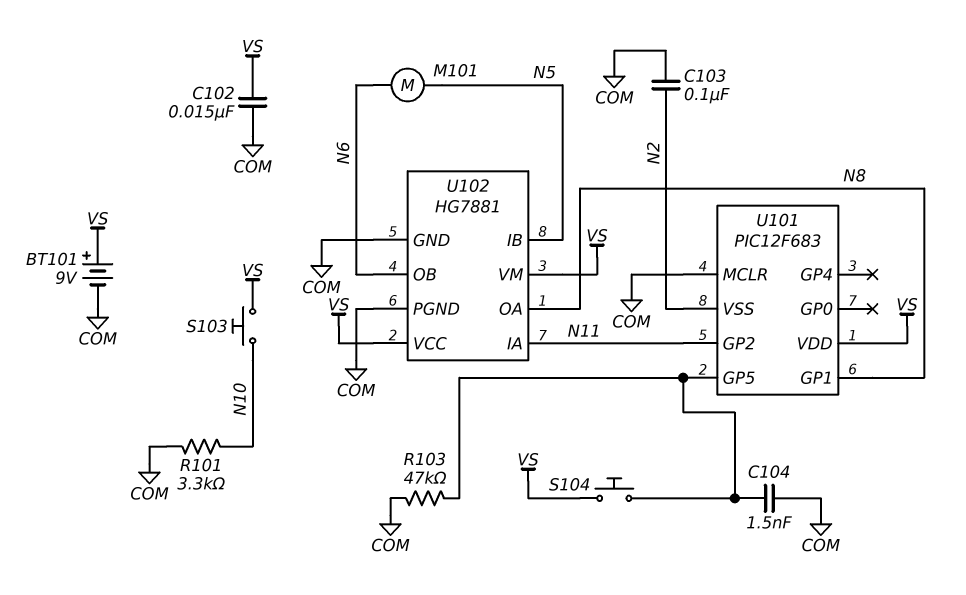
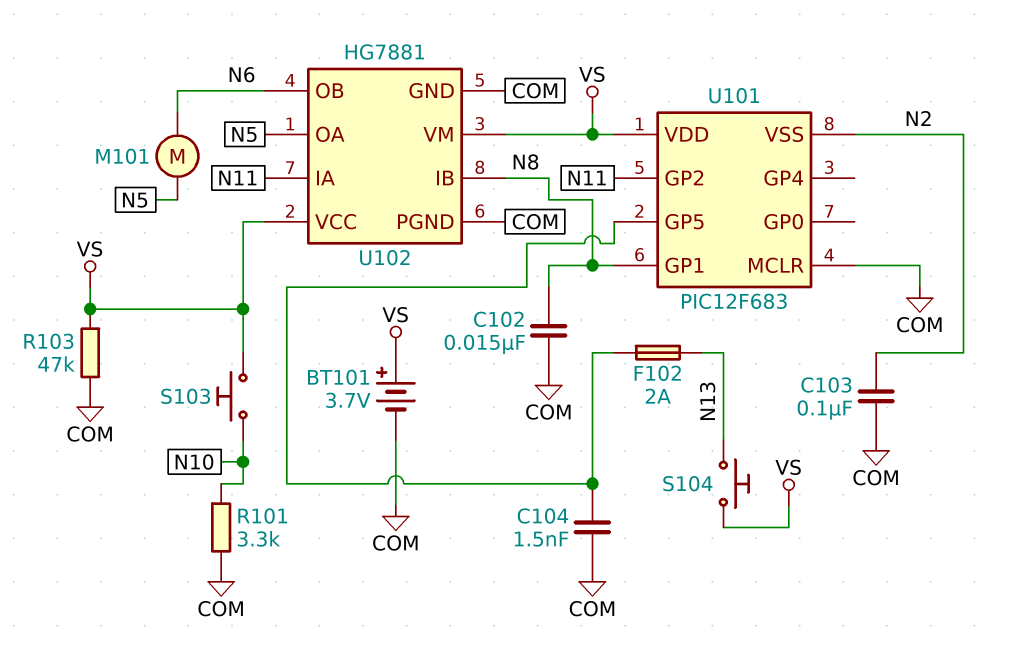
BT101: 9V (plus VS, minus COM) -> 3.7V (plus VS, minus COM)
C102: 15nF (COM, VS) -> 15nF (COM, N8)
F102: none -> 2A (N13, U101/GP5)
R103: 47k (COM, U101/GP5) -> 47k (COM, VS)
S104: button (U101/GP5, VS) -> button (N13, VS)
U102 pin IB: N5 -> N8
U102 pin OA: N8 -> N5

